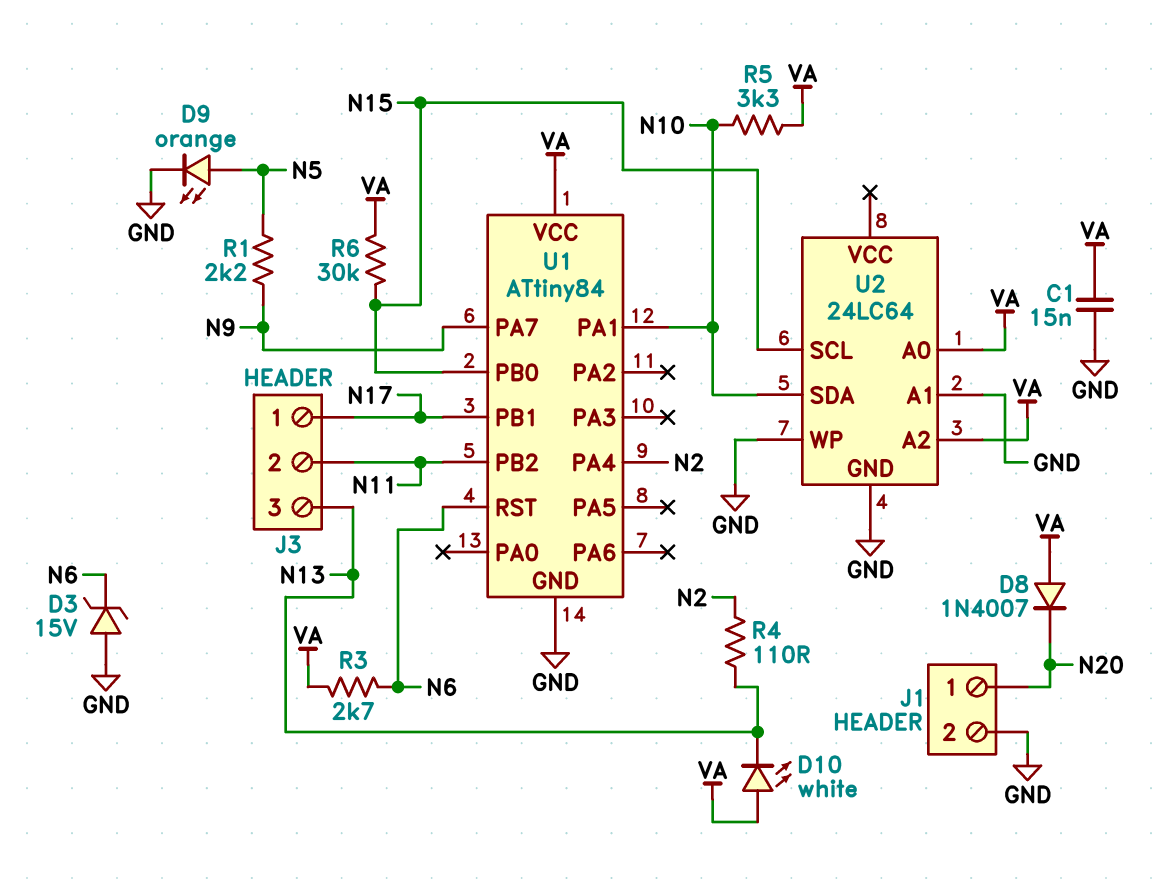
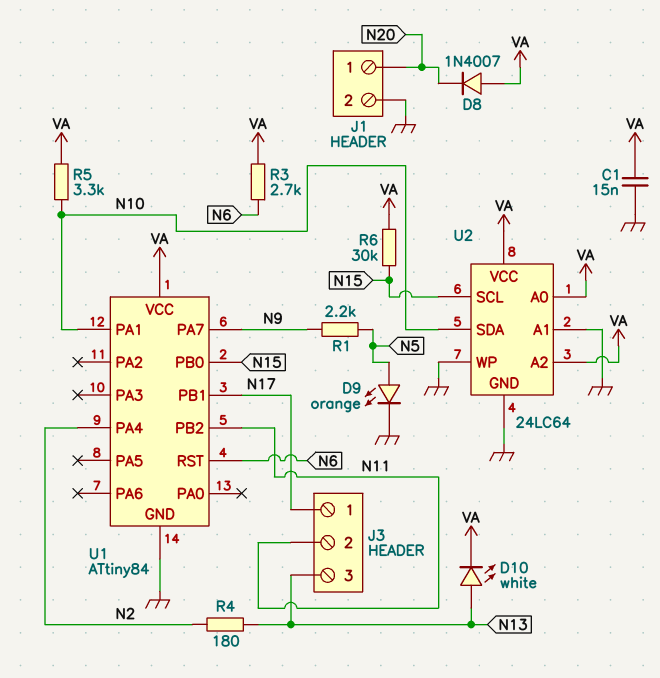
D3: zener 15V (A GND, K N6) -> none
D10: LED white (A VA, K N13) -> LED white (A N13, K VA)
R4: 110 (N2, N13) -> 180 (N2, N13)
U2 pin VCC: none -> VA

